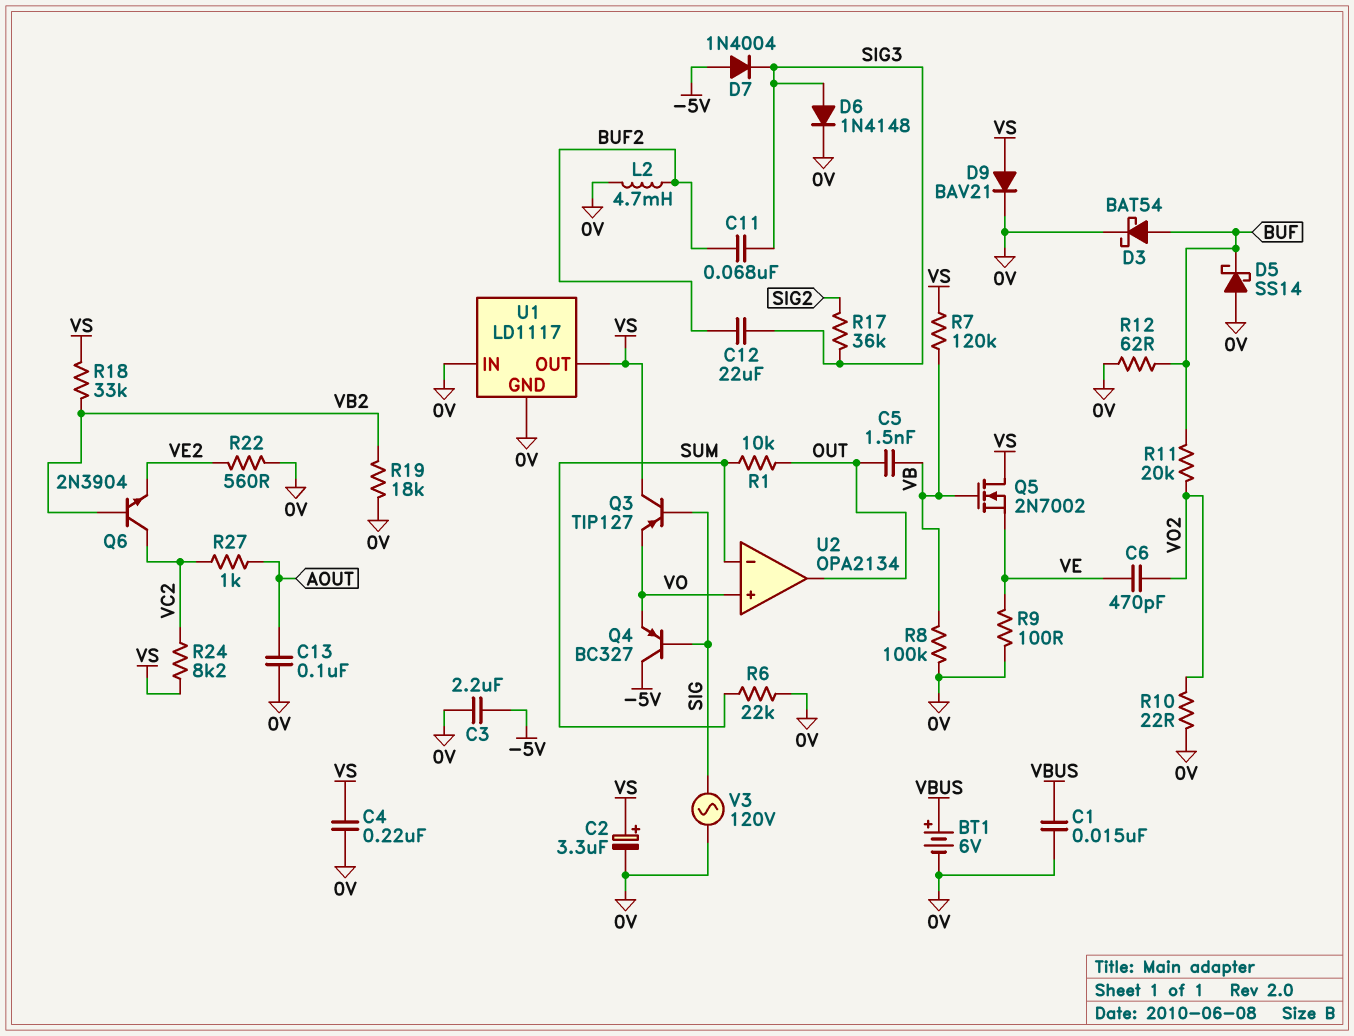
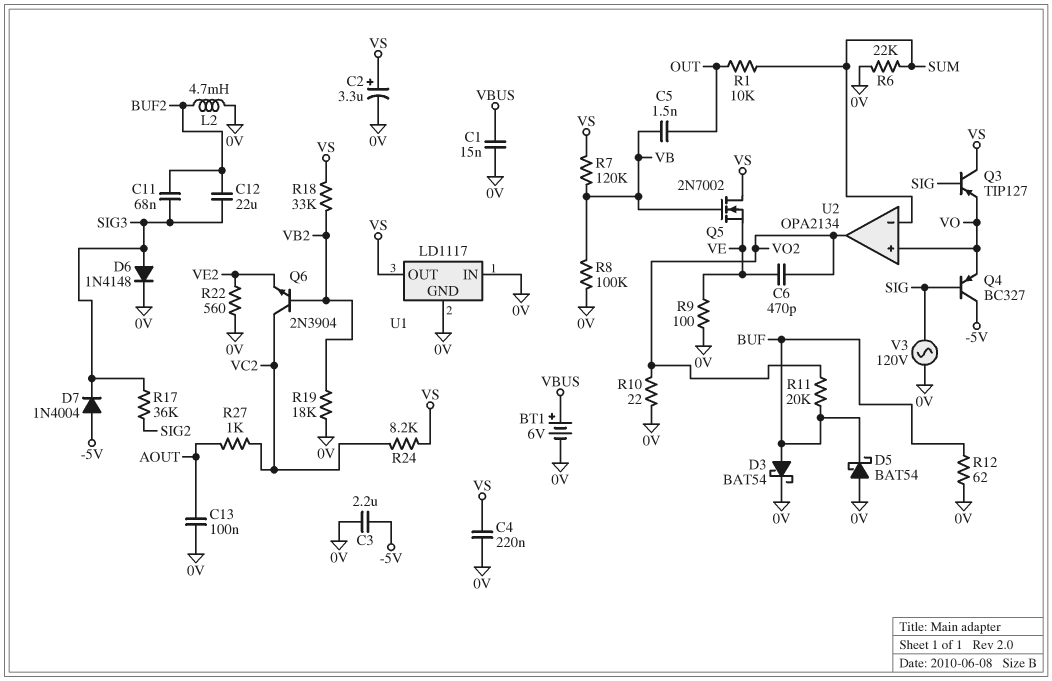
D5: schottky SS14 (A 0V, K BUF) -> schottky BAT54 (A 0V, K BUF)
D9: diode BAV21 (A VS, K 0V) -> none
U2 pin out: OUT -> VO2

